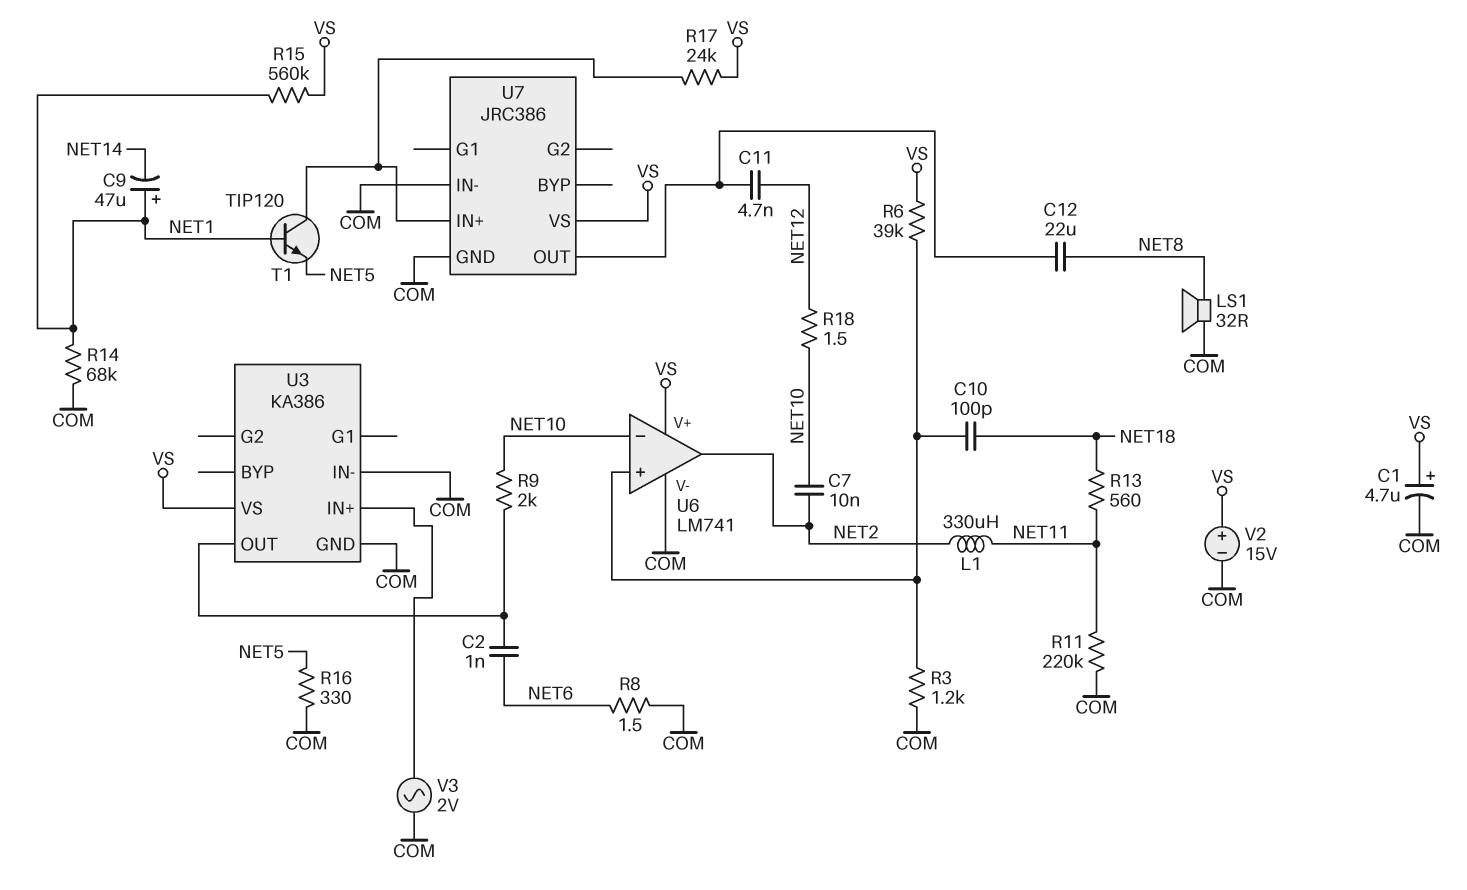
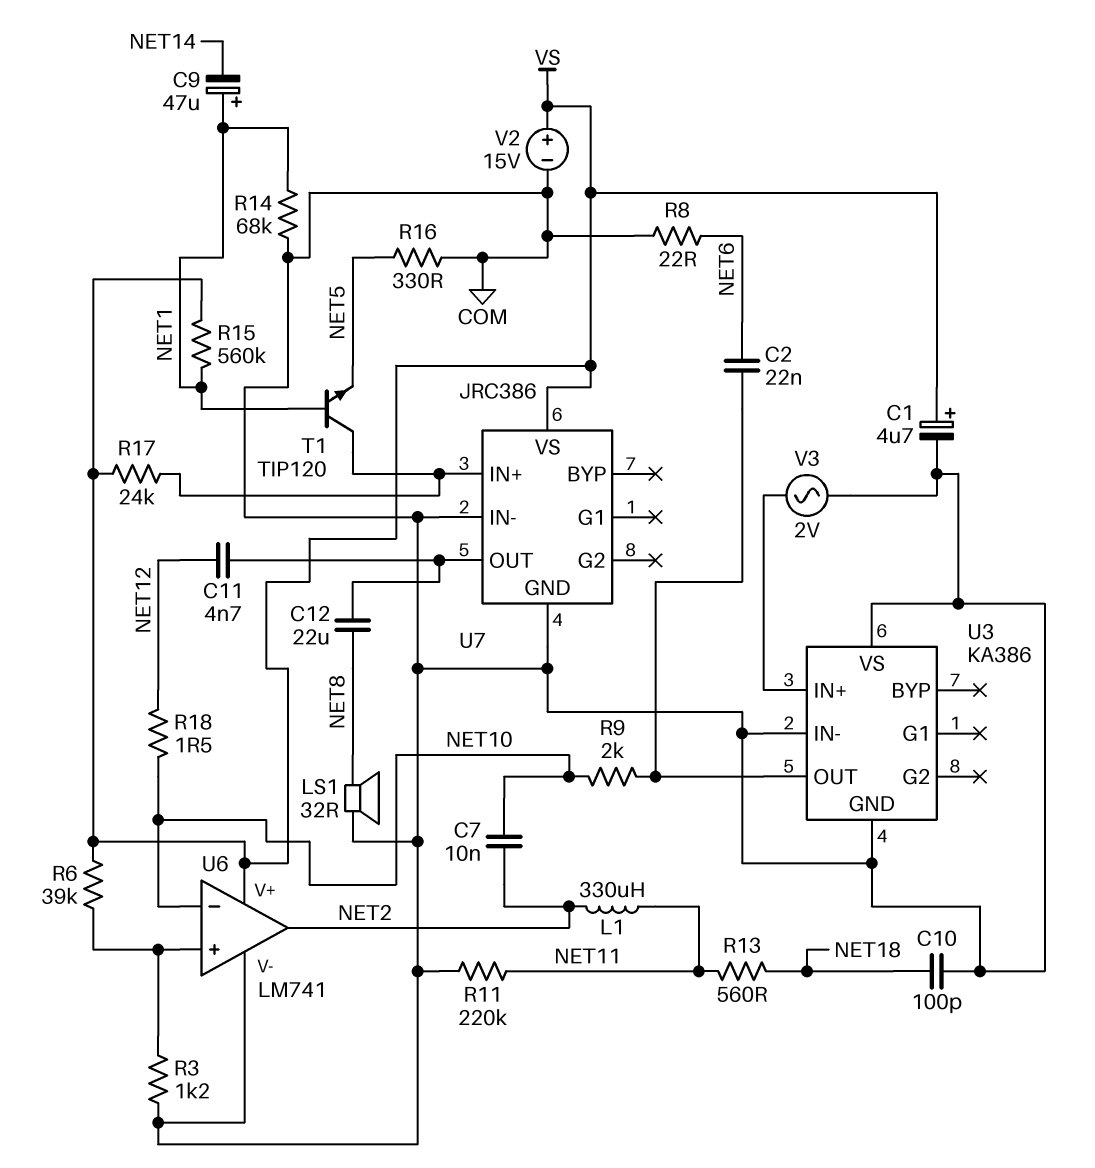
C2: 1nF (NET6, U3/OUT) -> 22nF (NET6, U3/OUT)
C10: 100pF (NET18, U6/in+) -> 100pF (COM, NET18)
R8: 1.5 (COM, NET6) -> 22 (COM, NET6)
U3 pin VS: VS -> COM

